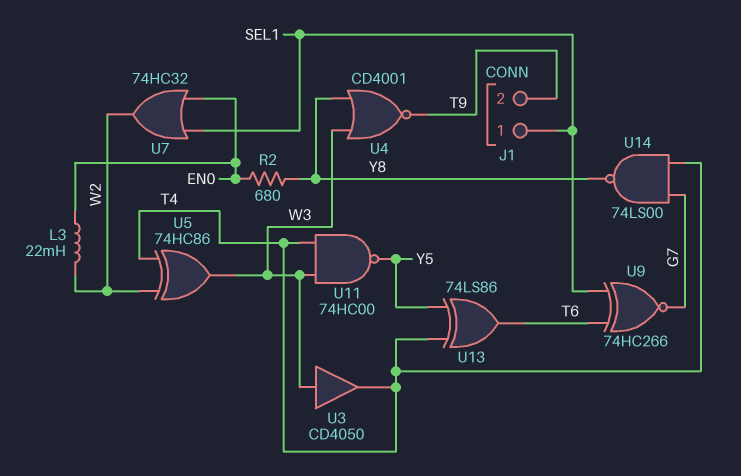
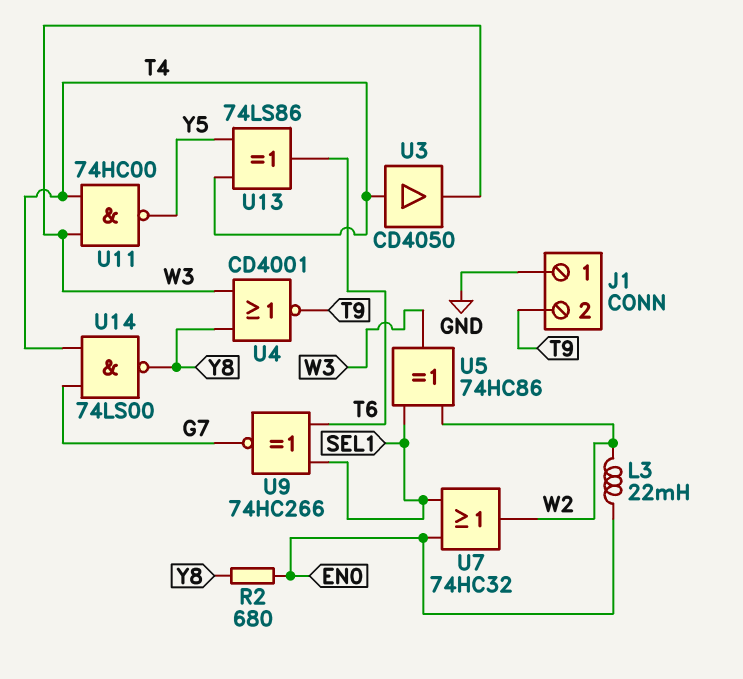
J1 pin 1: SEL1 -> GND
U3: buffer CD4050 (in W3, out T4) -> buffer CD4050 (in T4, out W3)
U5: XOR 74HC86 (in T4, in W2, out W3) -> XOR 74HC86 (in SEL1, in W2, out W3)

